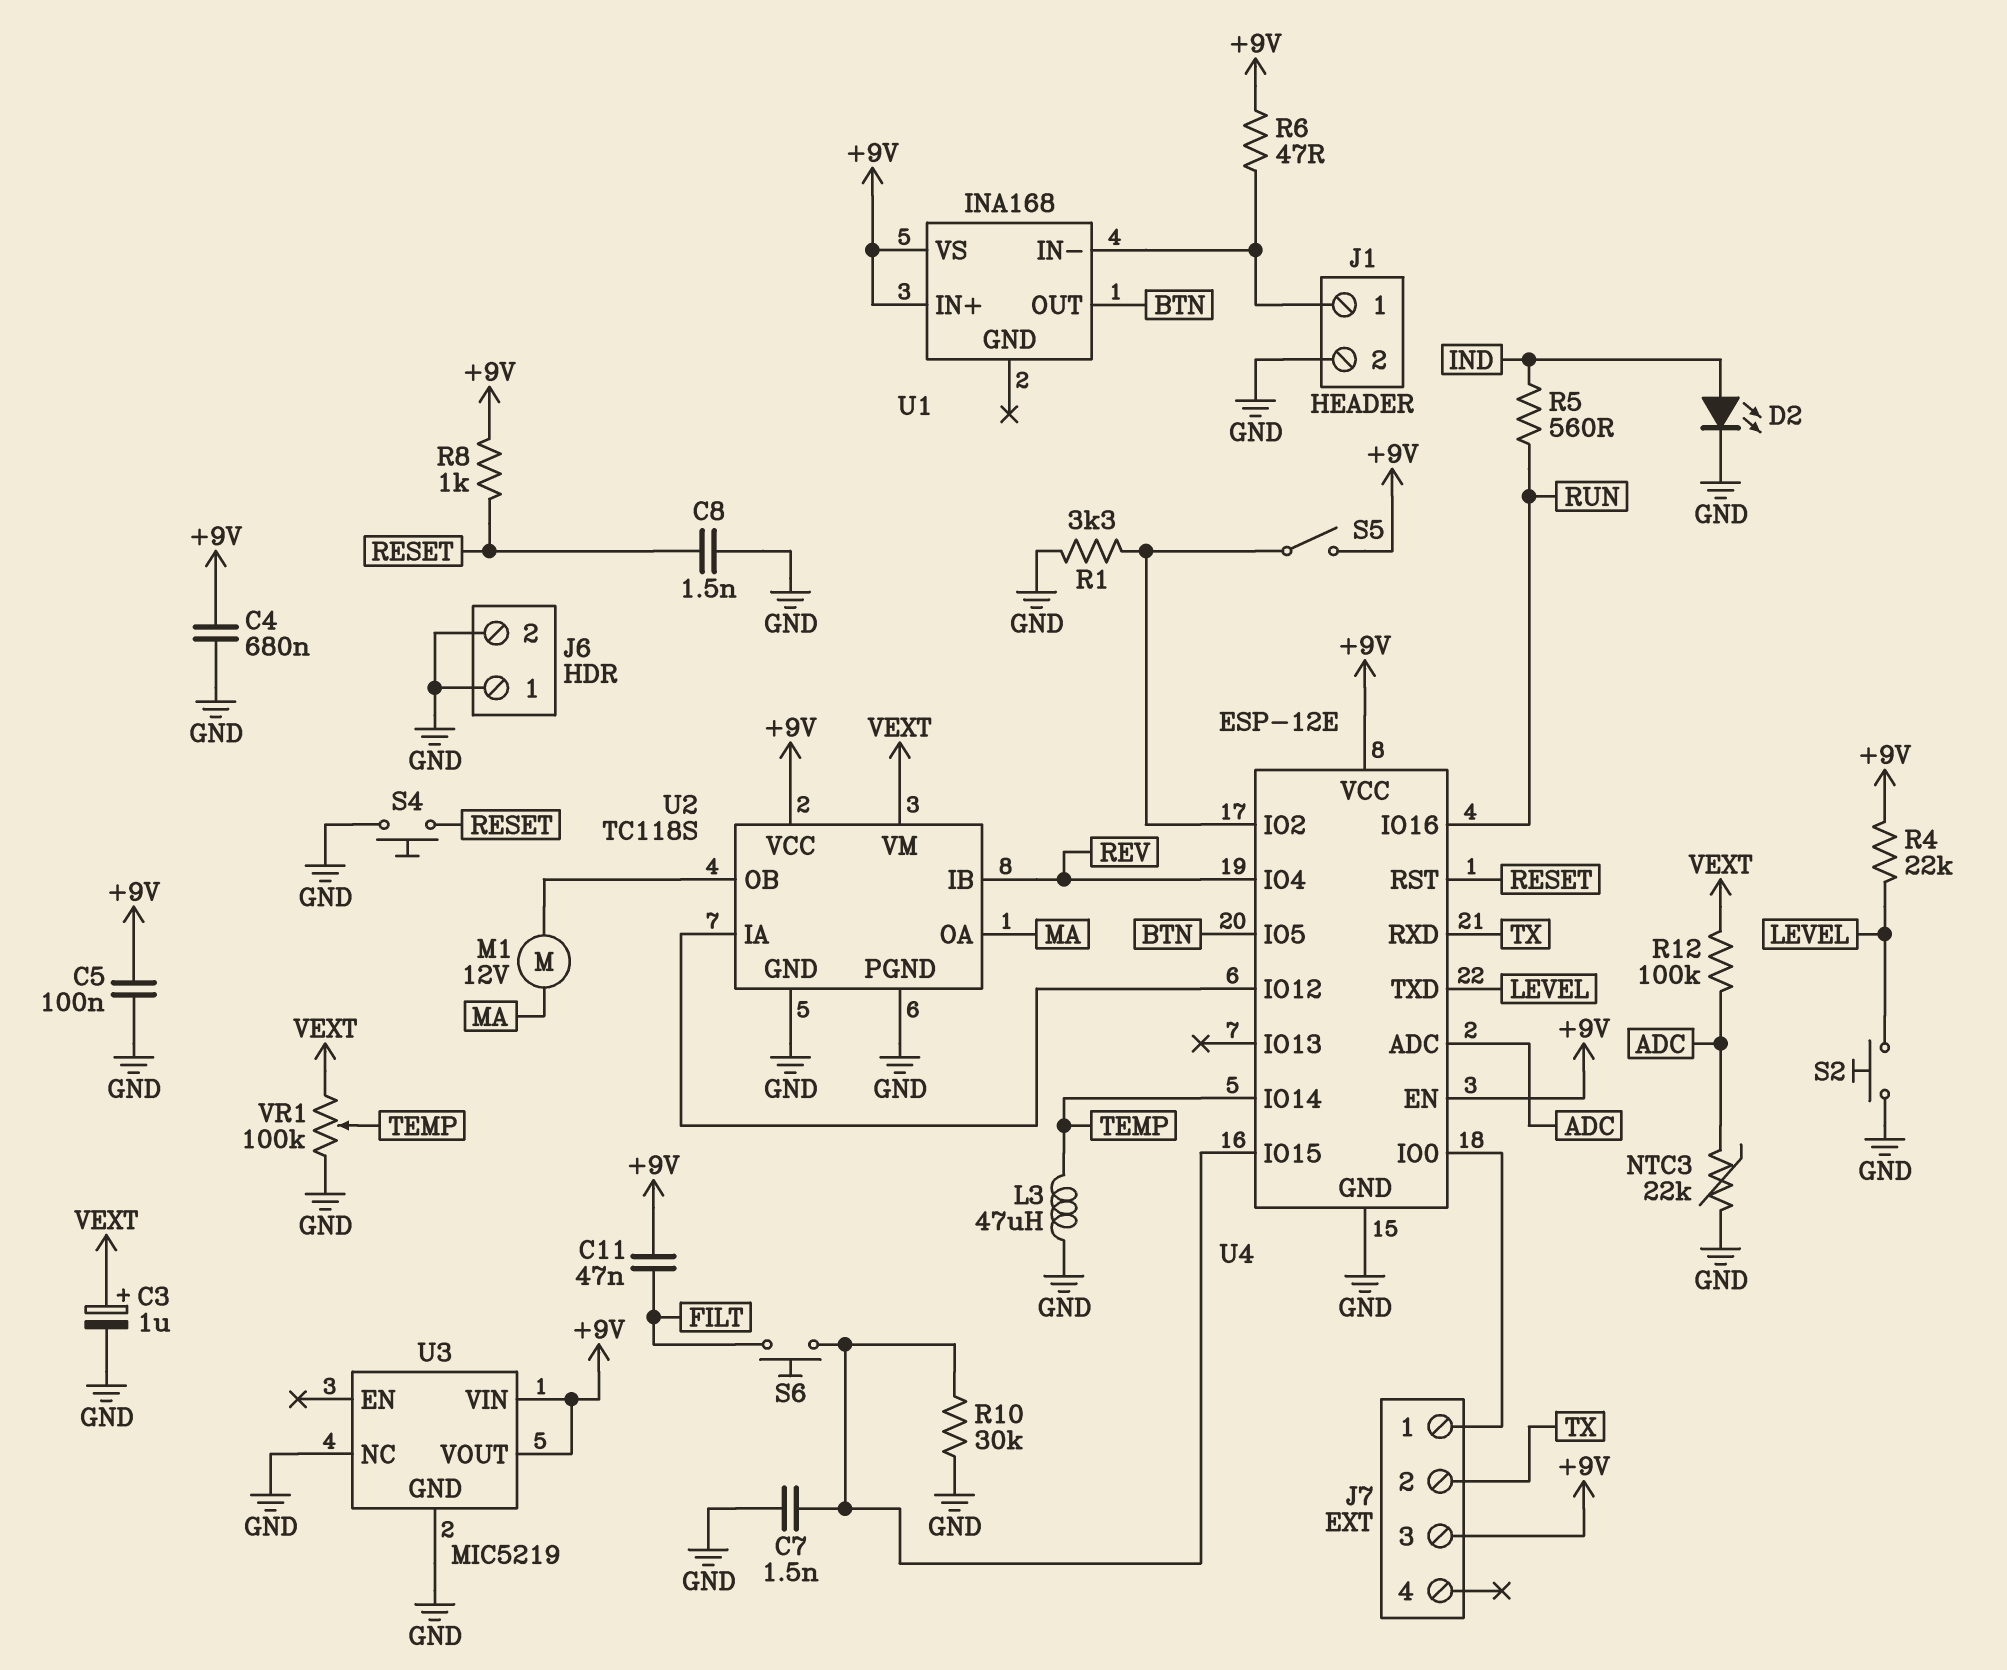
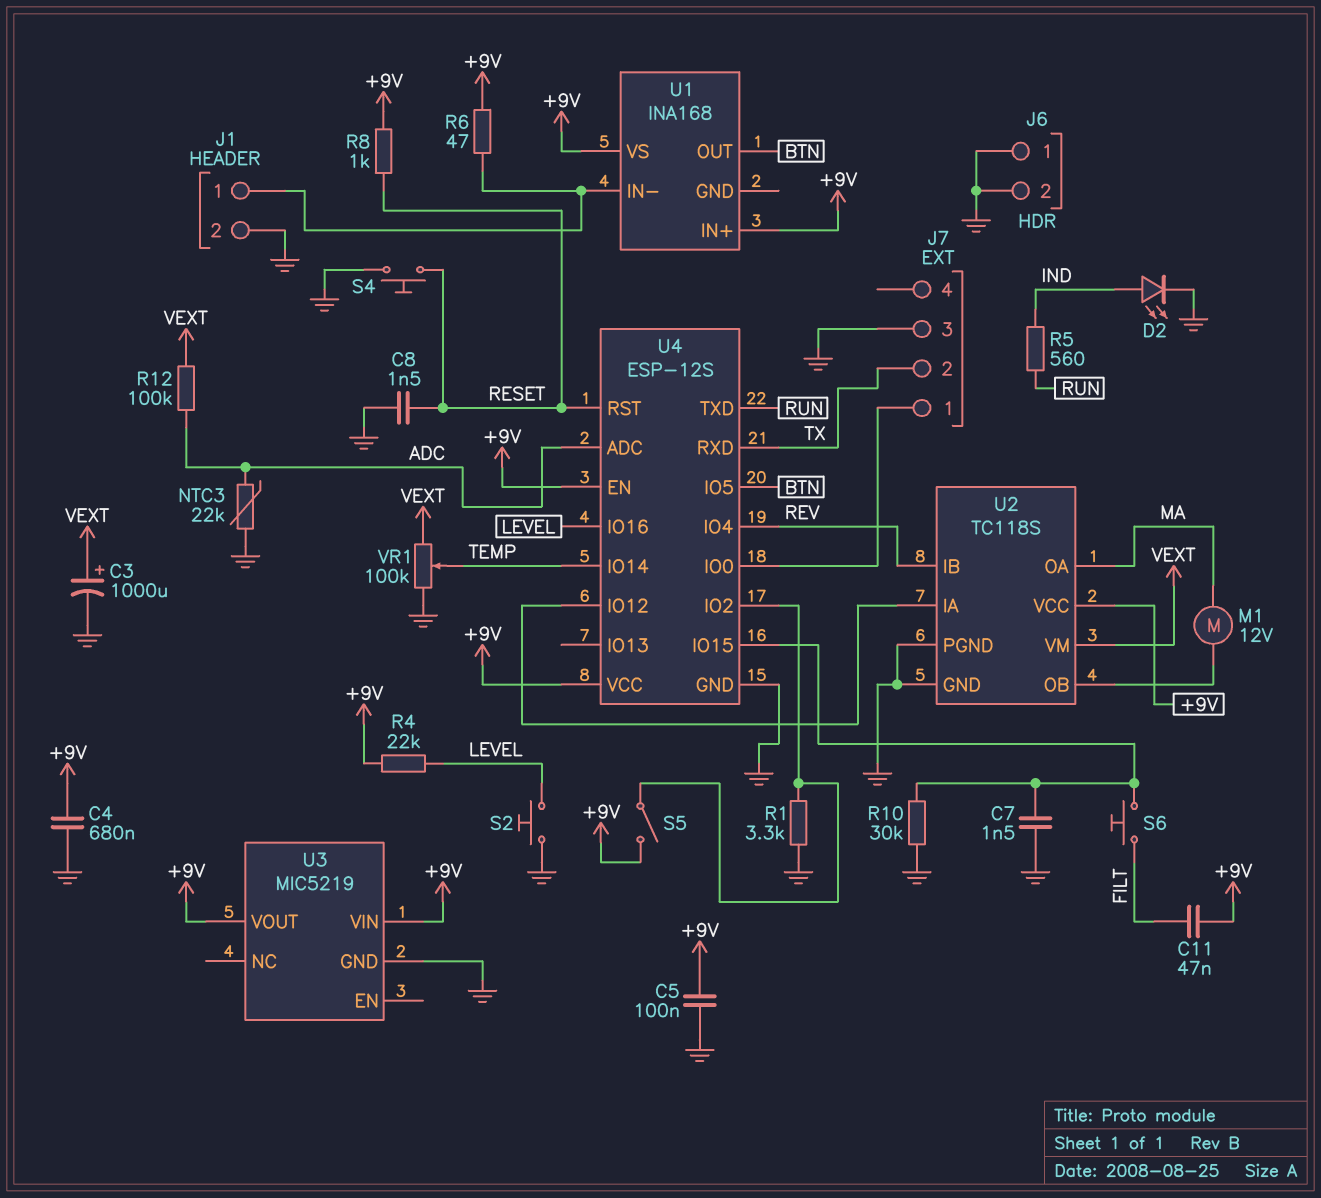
C3: 1uF (plus VEXT, minus GND) -> 1000uF (plus VEXT, minus GND)
J7 pin 3: +9V -> GND
L3: 47uH (GND, TEMP) -> none
U3 pin NC: GND -> none
U4: ESP-12E -> ESP-12S
U4 pin IO16: RUN -> LEVEL
U4 pin TXD: LEVEL -> RUN

